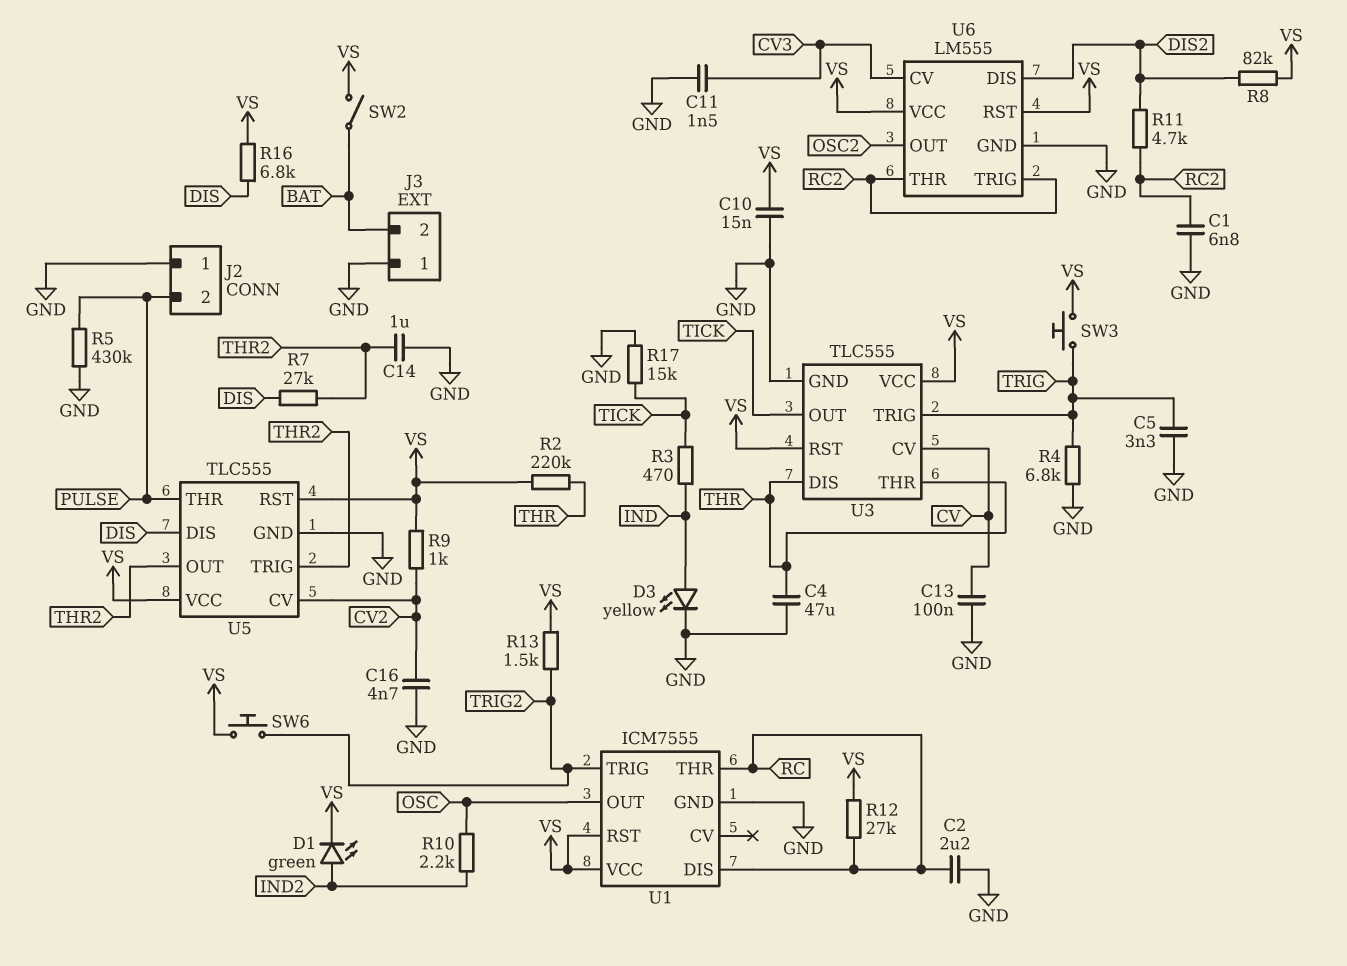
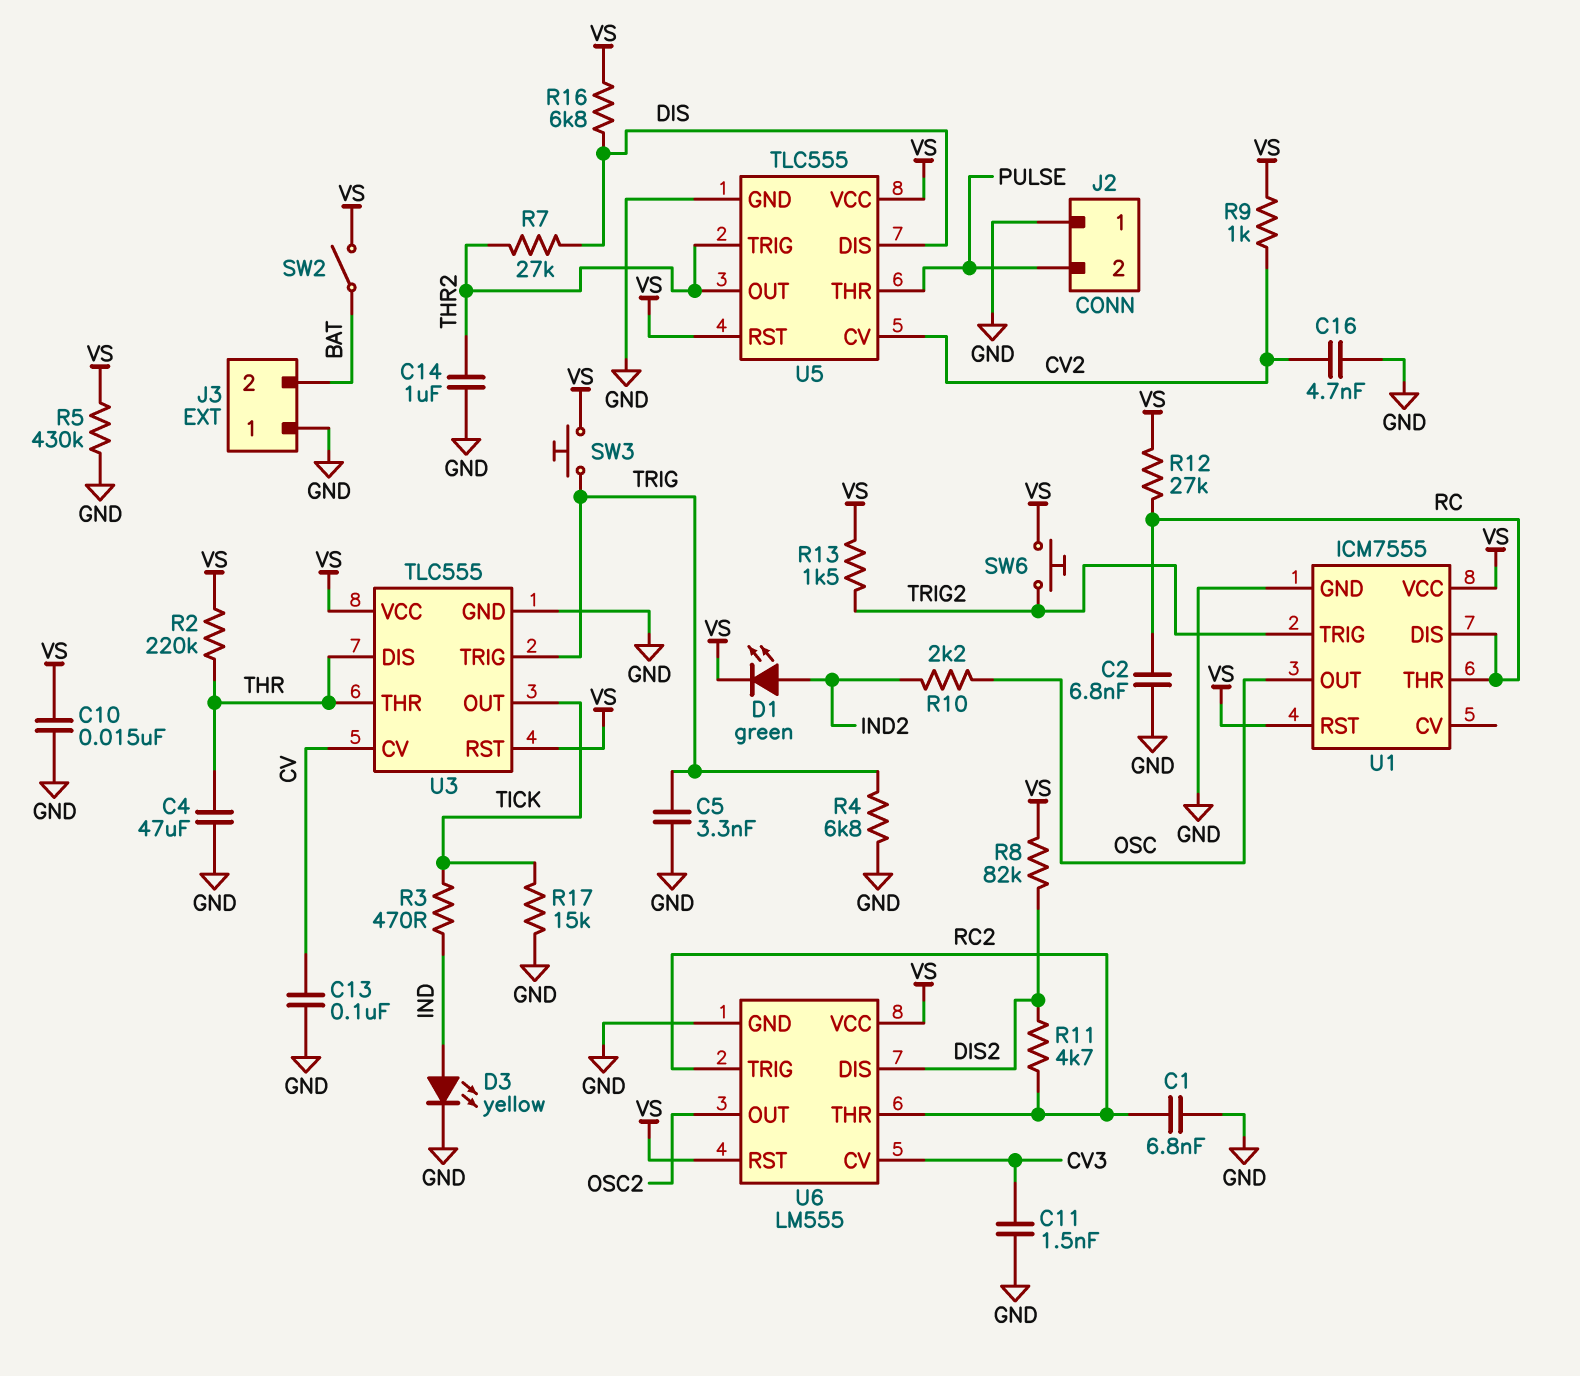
C2: 2.2uF (GND, RC) -> 6.8nF (GND, RC)
R5: 430k (GND, PULSE) -> 430k (GND, VS)

